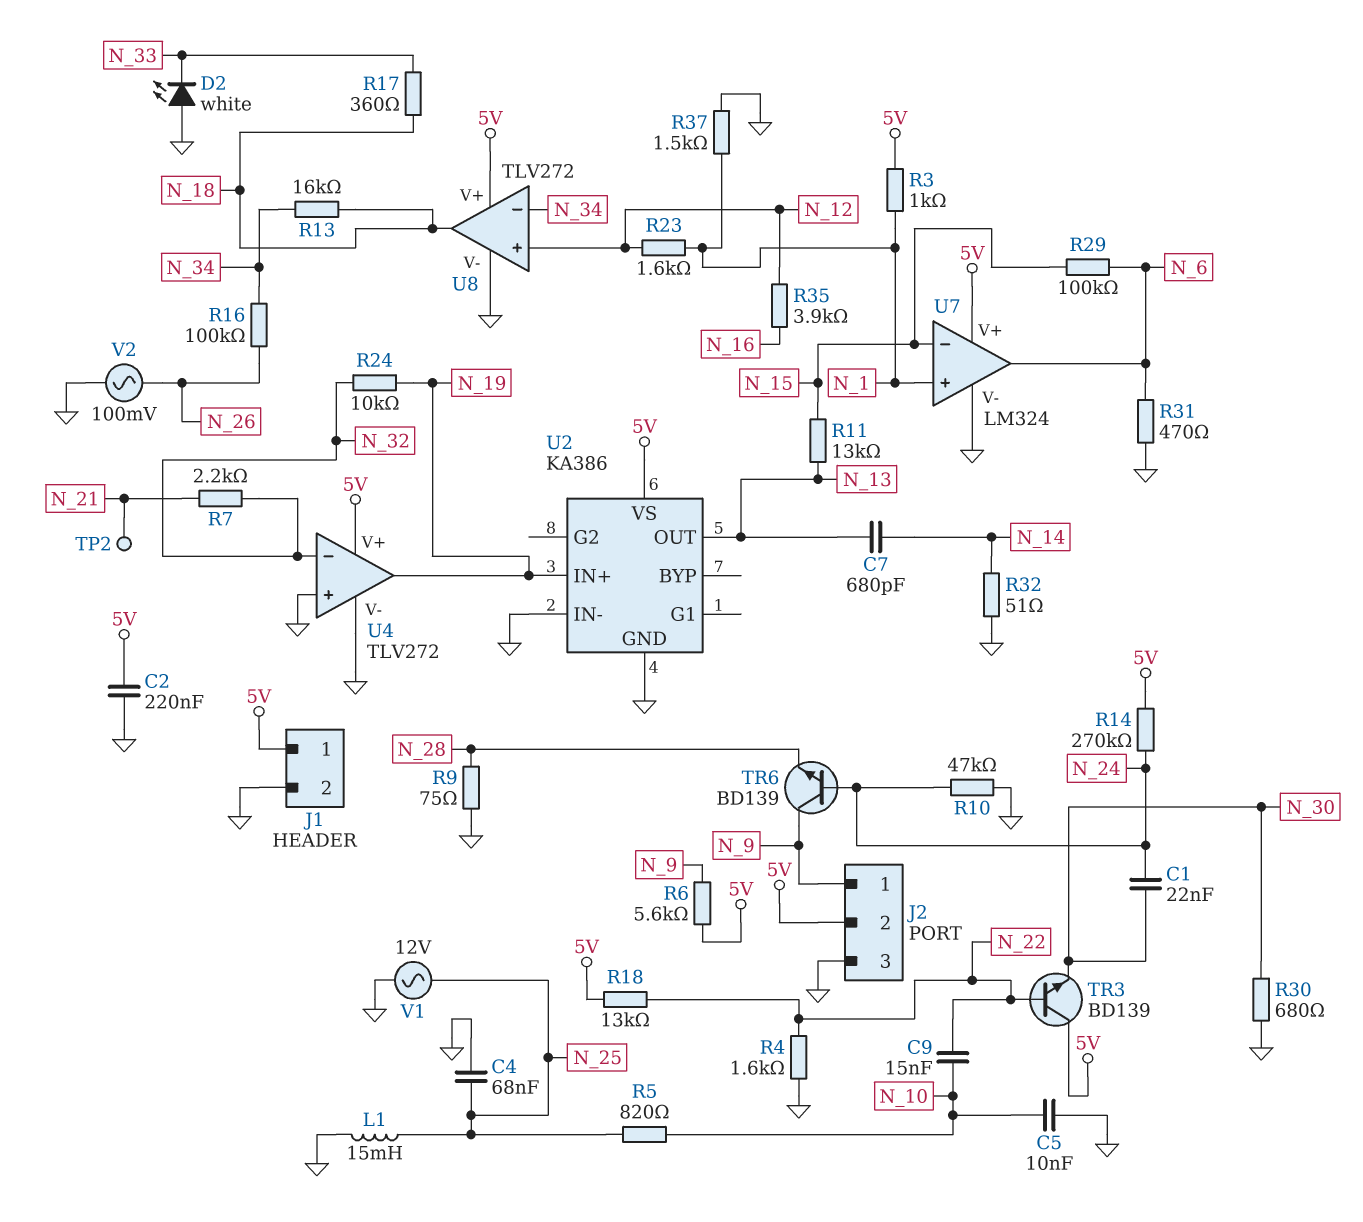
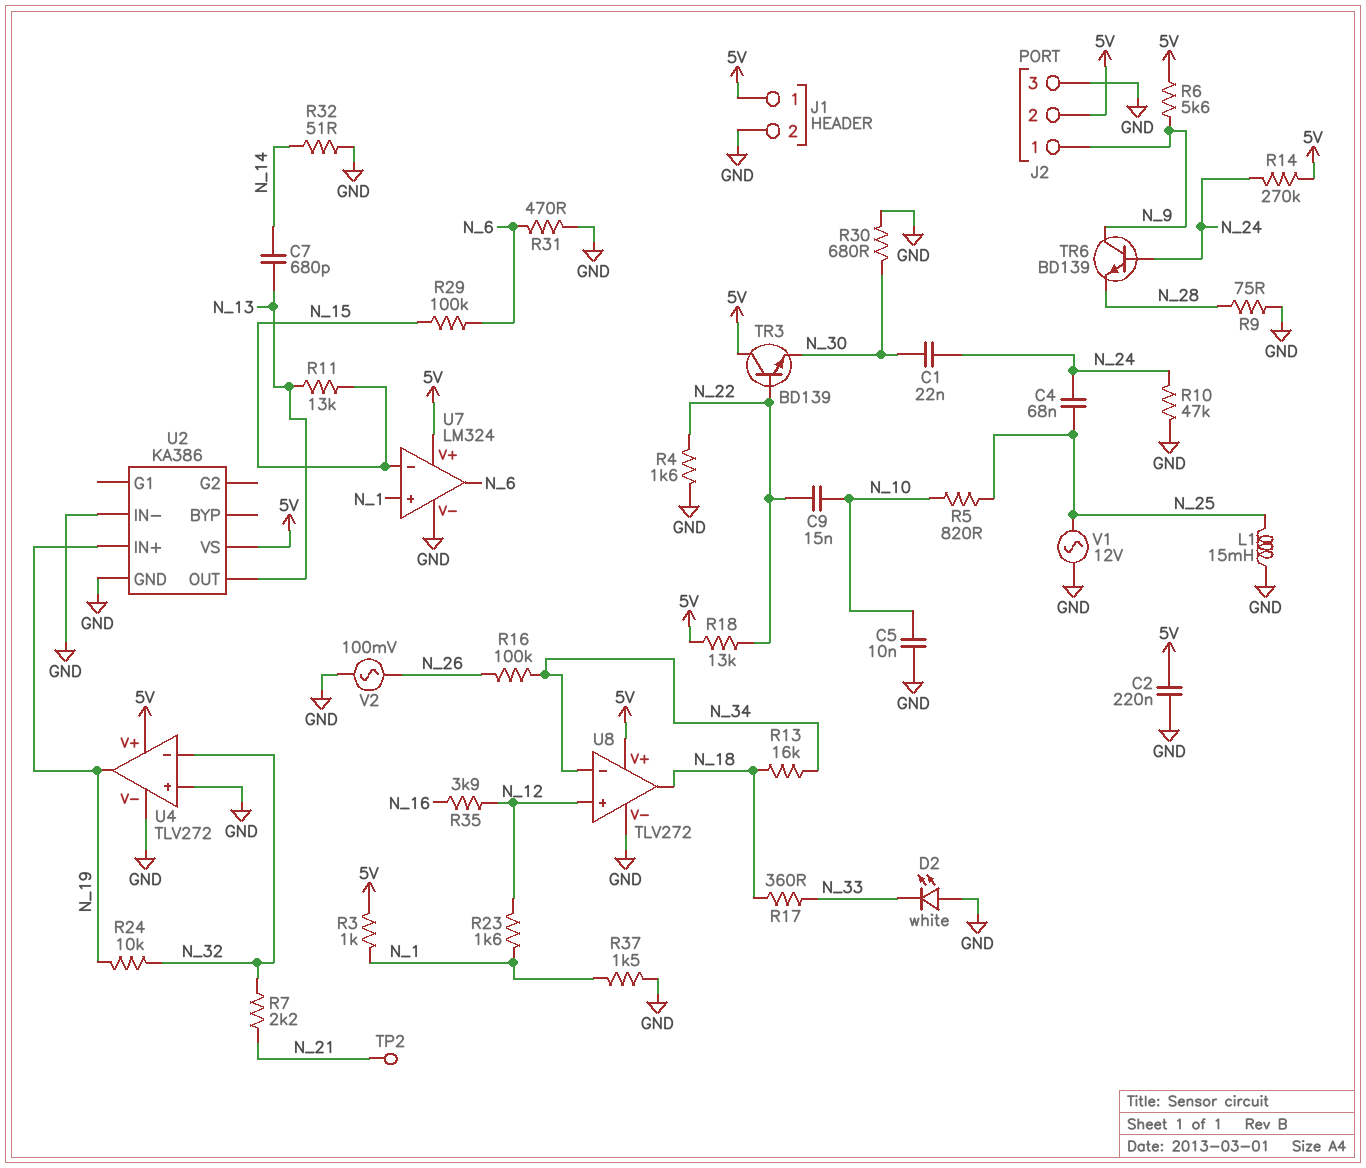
C4: 68nF (GND, N_25) -> 68nF (N_24, N_25)

